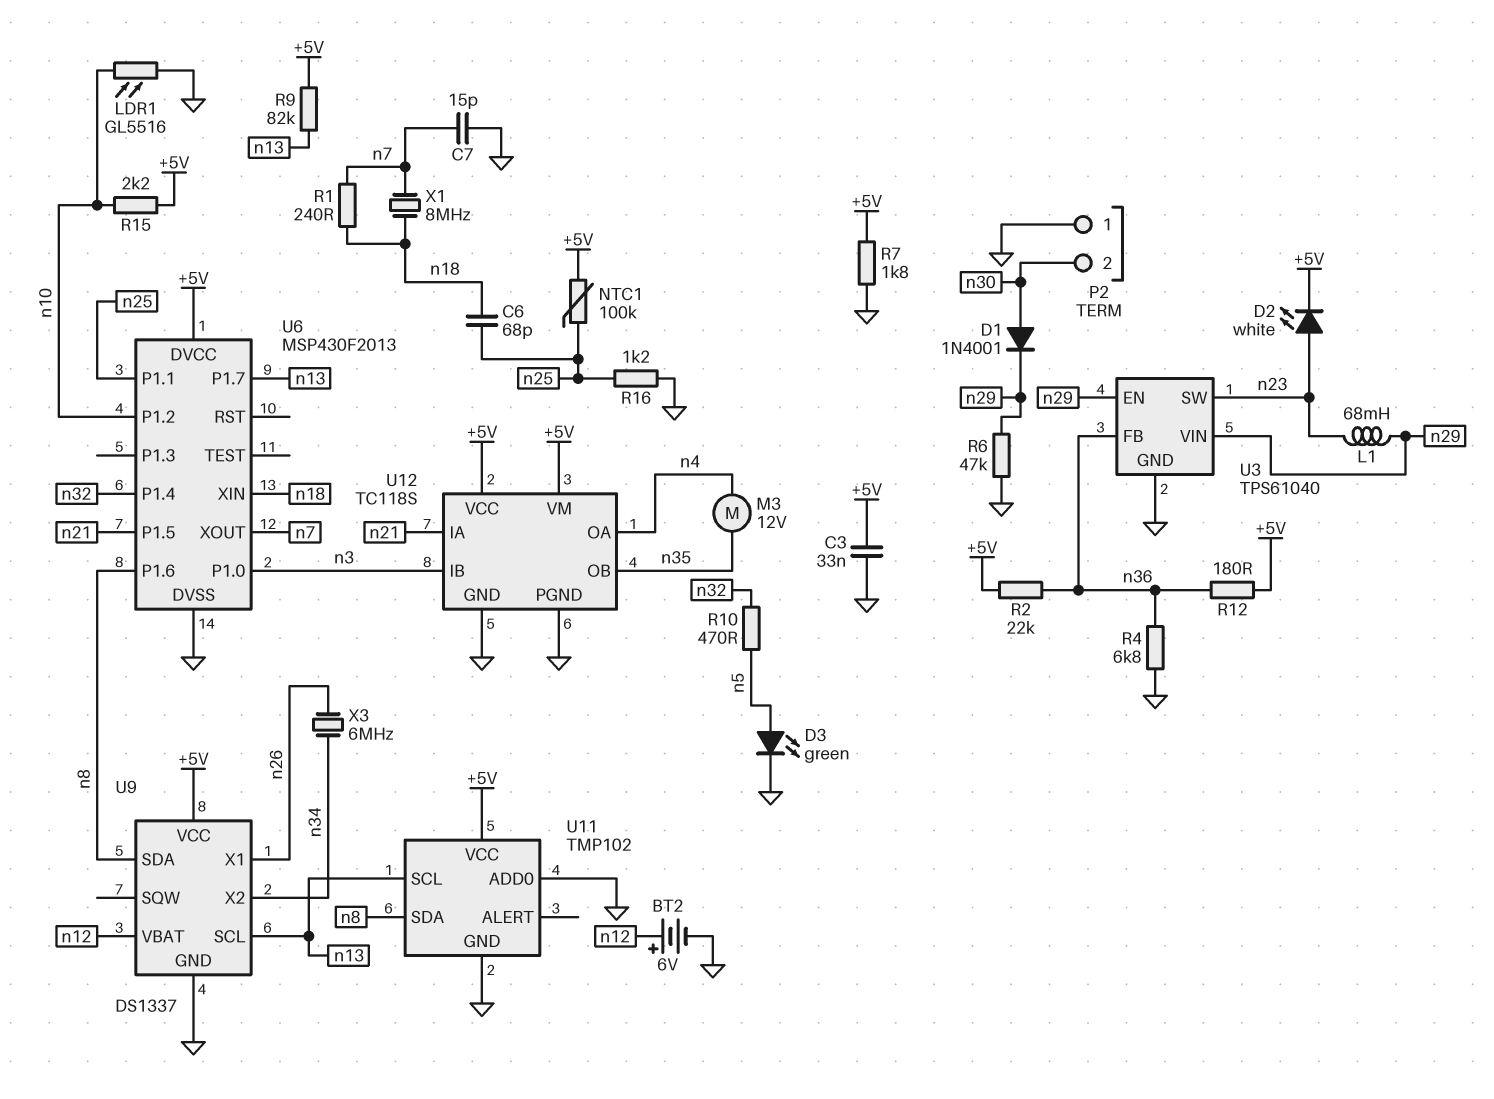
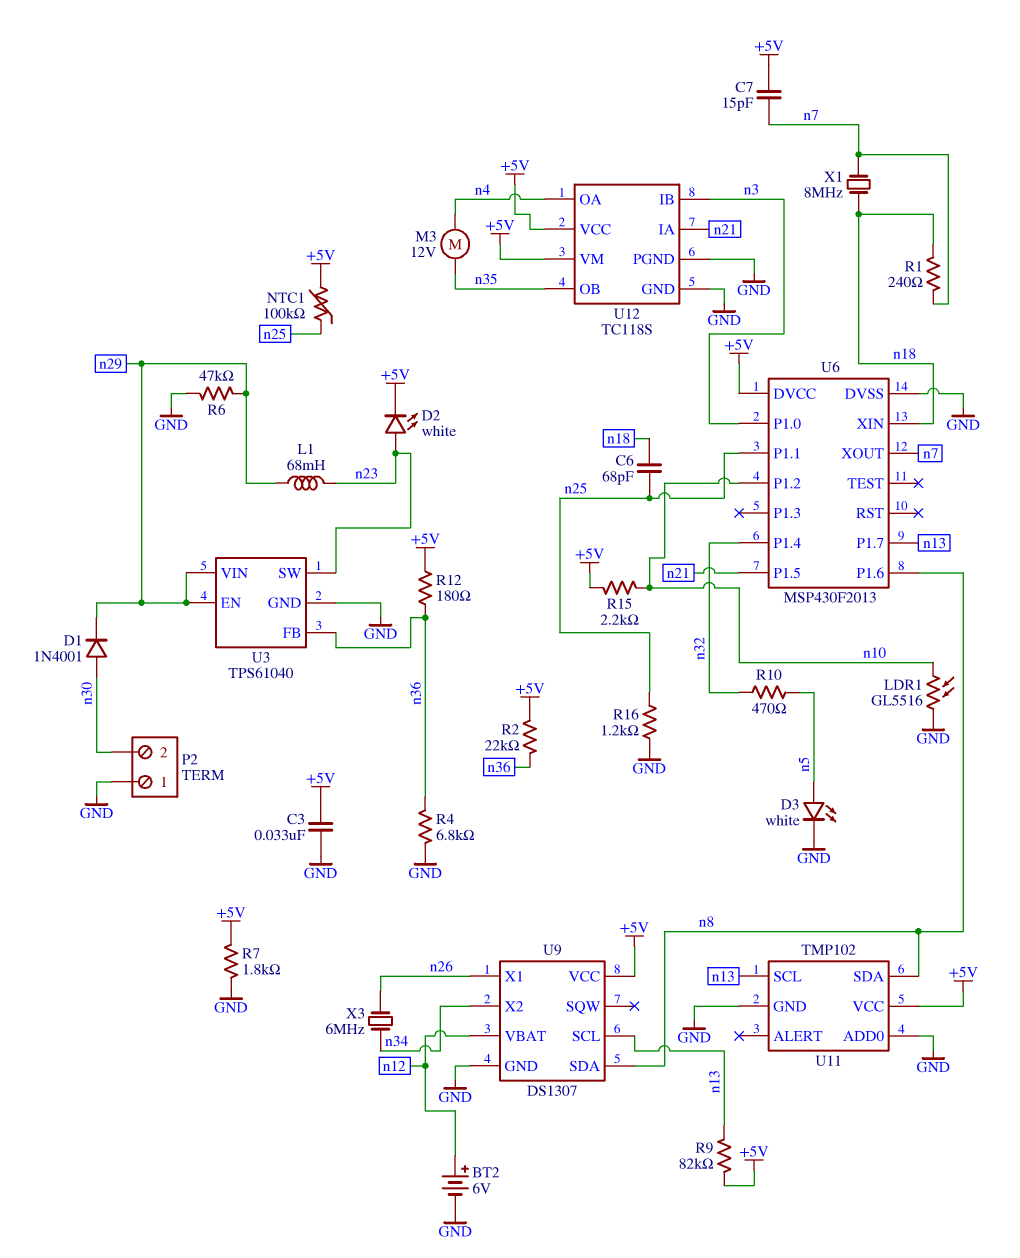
C7: 15pF (GND, n7) -> 15pF (+5V, n7)
D3: LED green (A n5, K GND) -> LED white (A n5, K GND)
U9: DS1337 -> DS1307

